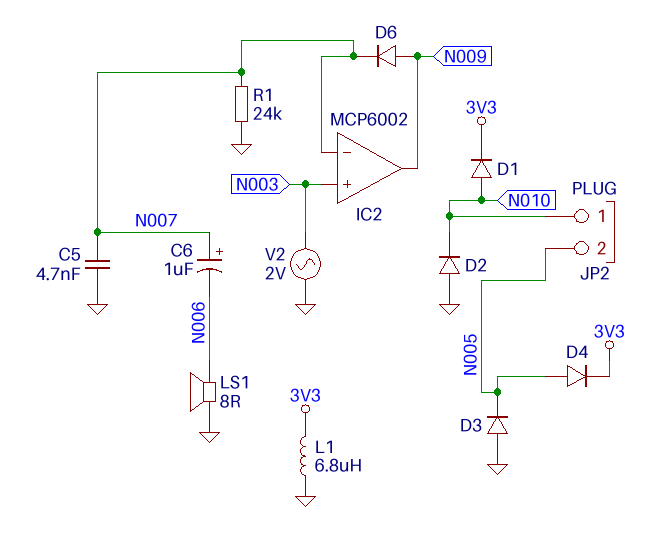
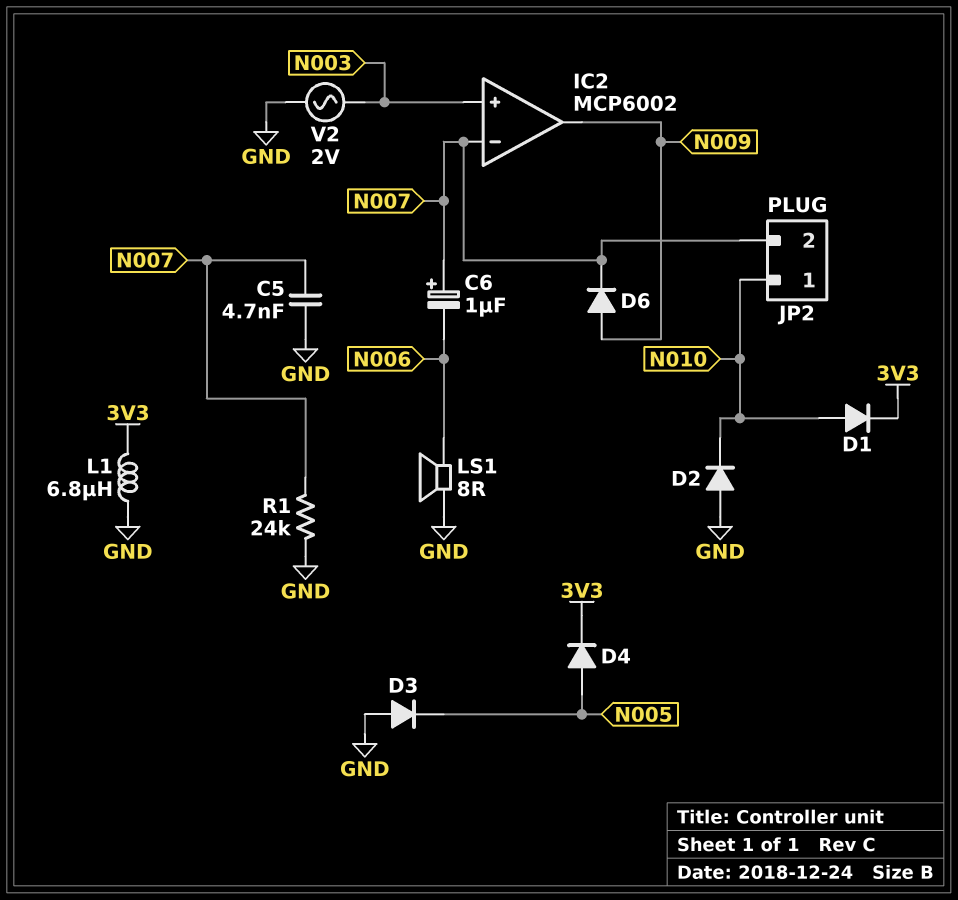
JP2 pin 2: N005 -> N007

